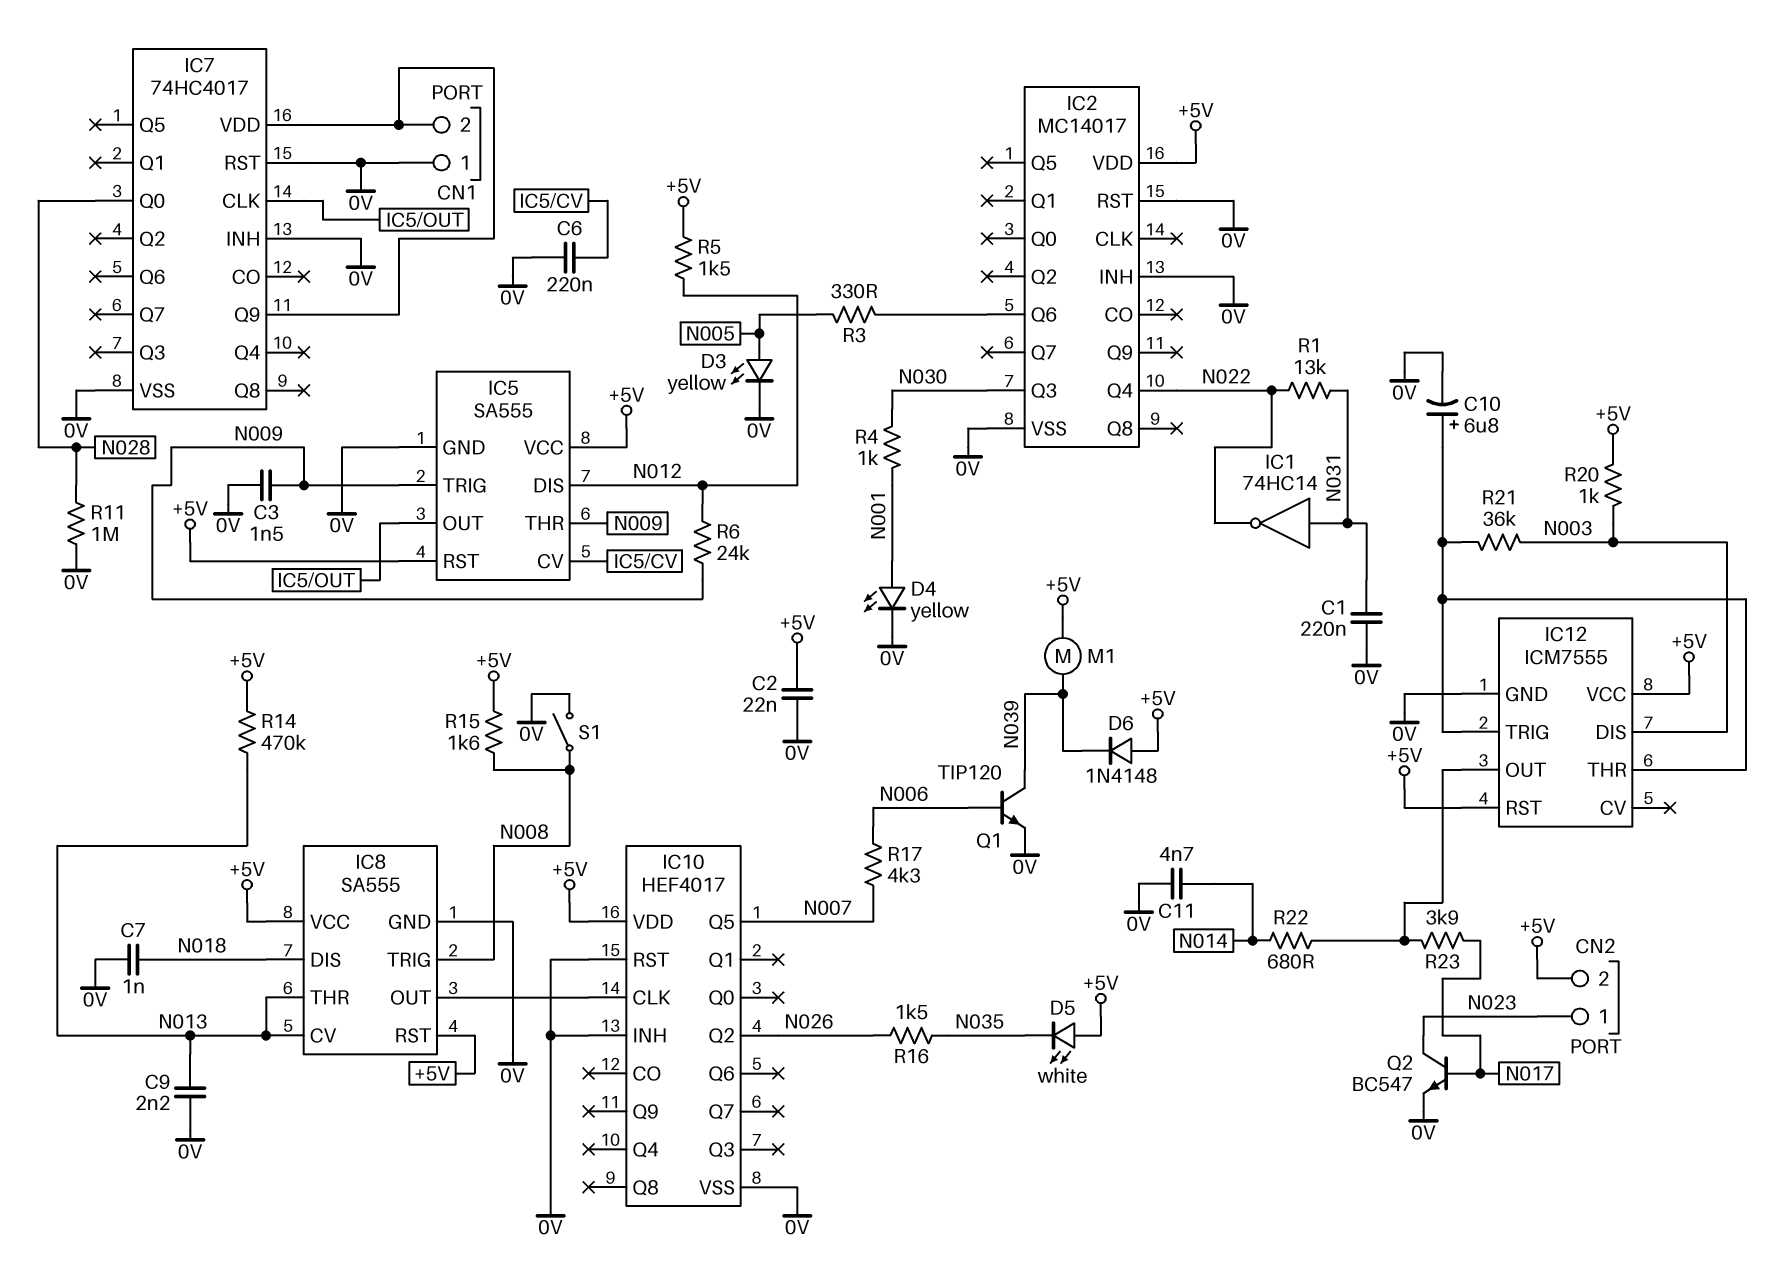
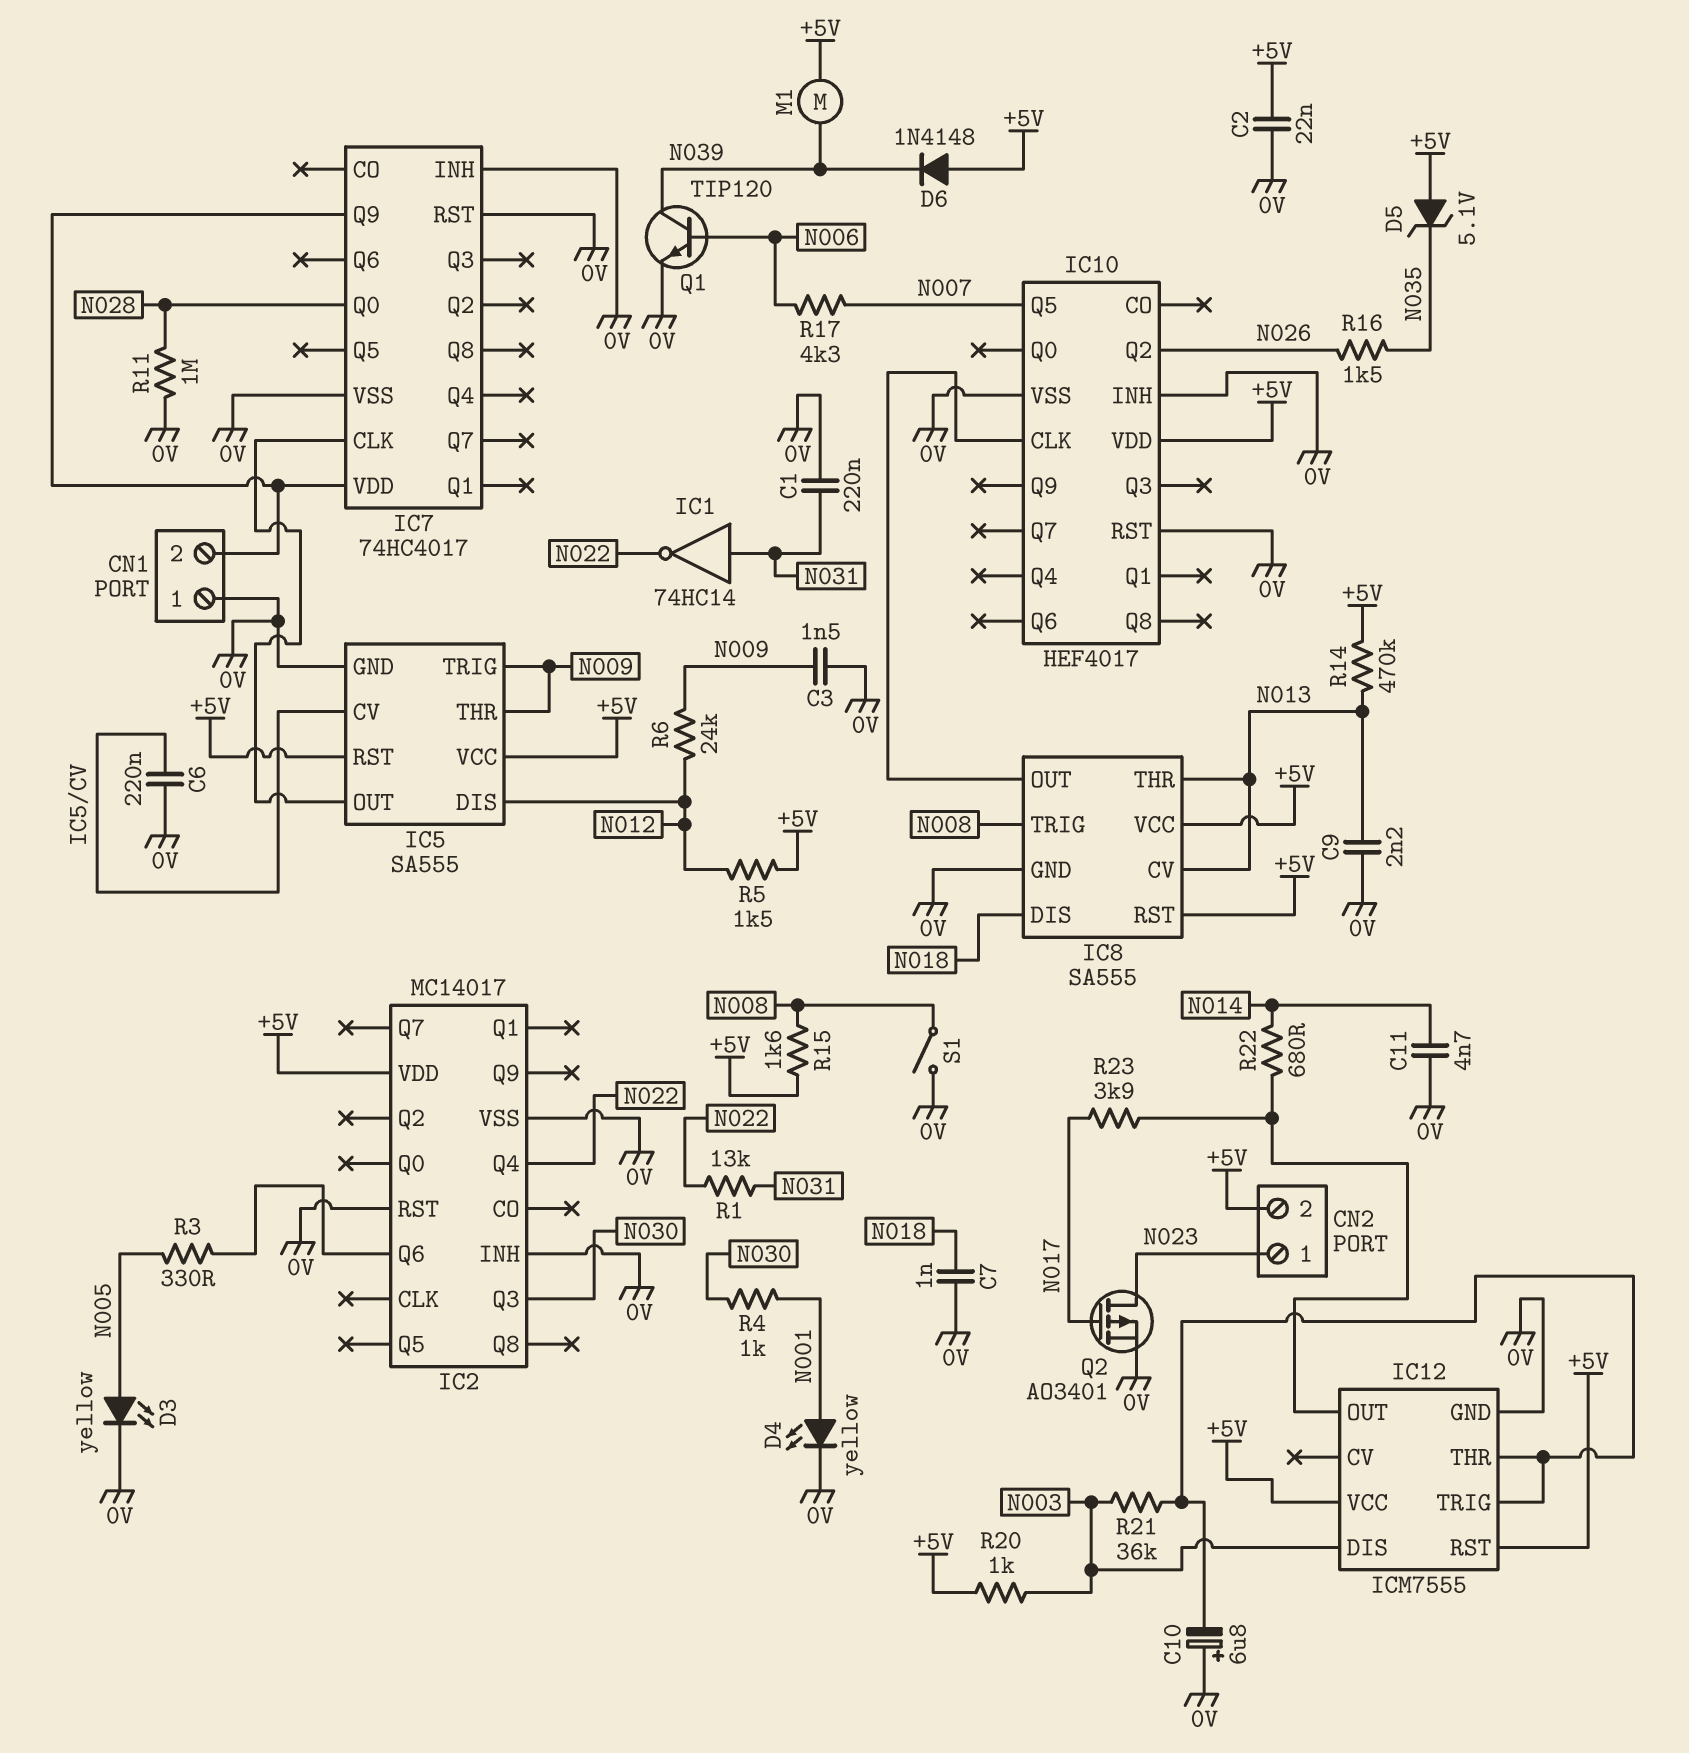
C10: 6.8uF (plus IC12/THR, minus 0V) -> 6.8uF (plus 0V, minus IC12/THR)
D5: LED white (A +5V, K N035) -> zener 5.1V (A +5V, K N035)
Q2: NPN BC547 (B N017, C N023, E 0V) -> PMOS AO3401 (G N017, D N023, S 0V)

